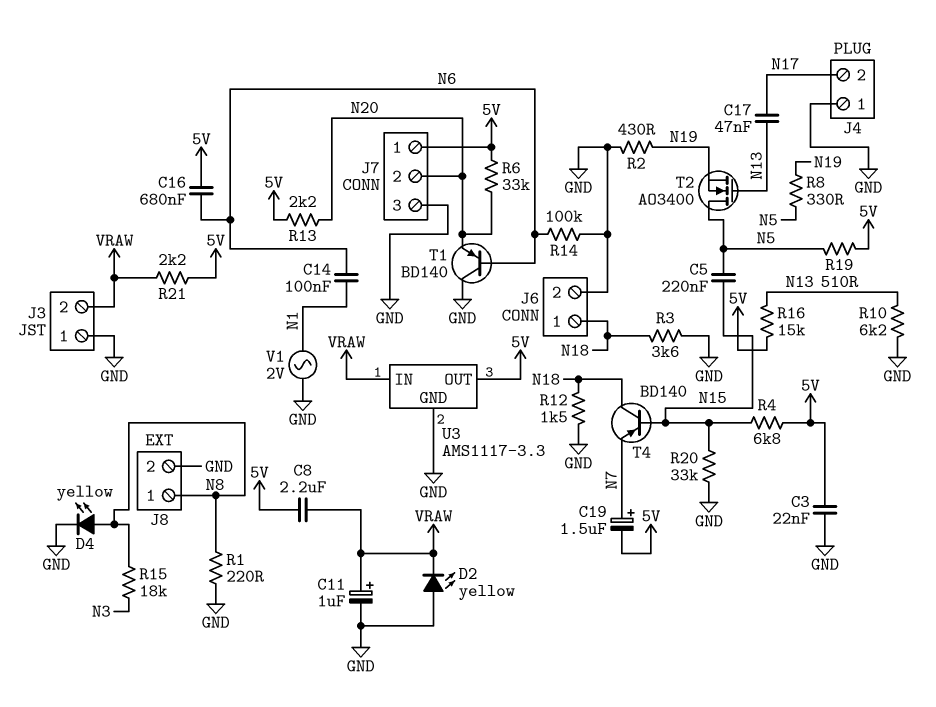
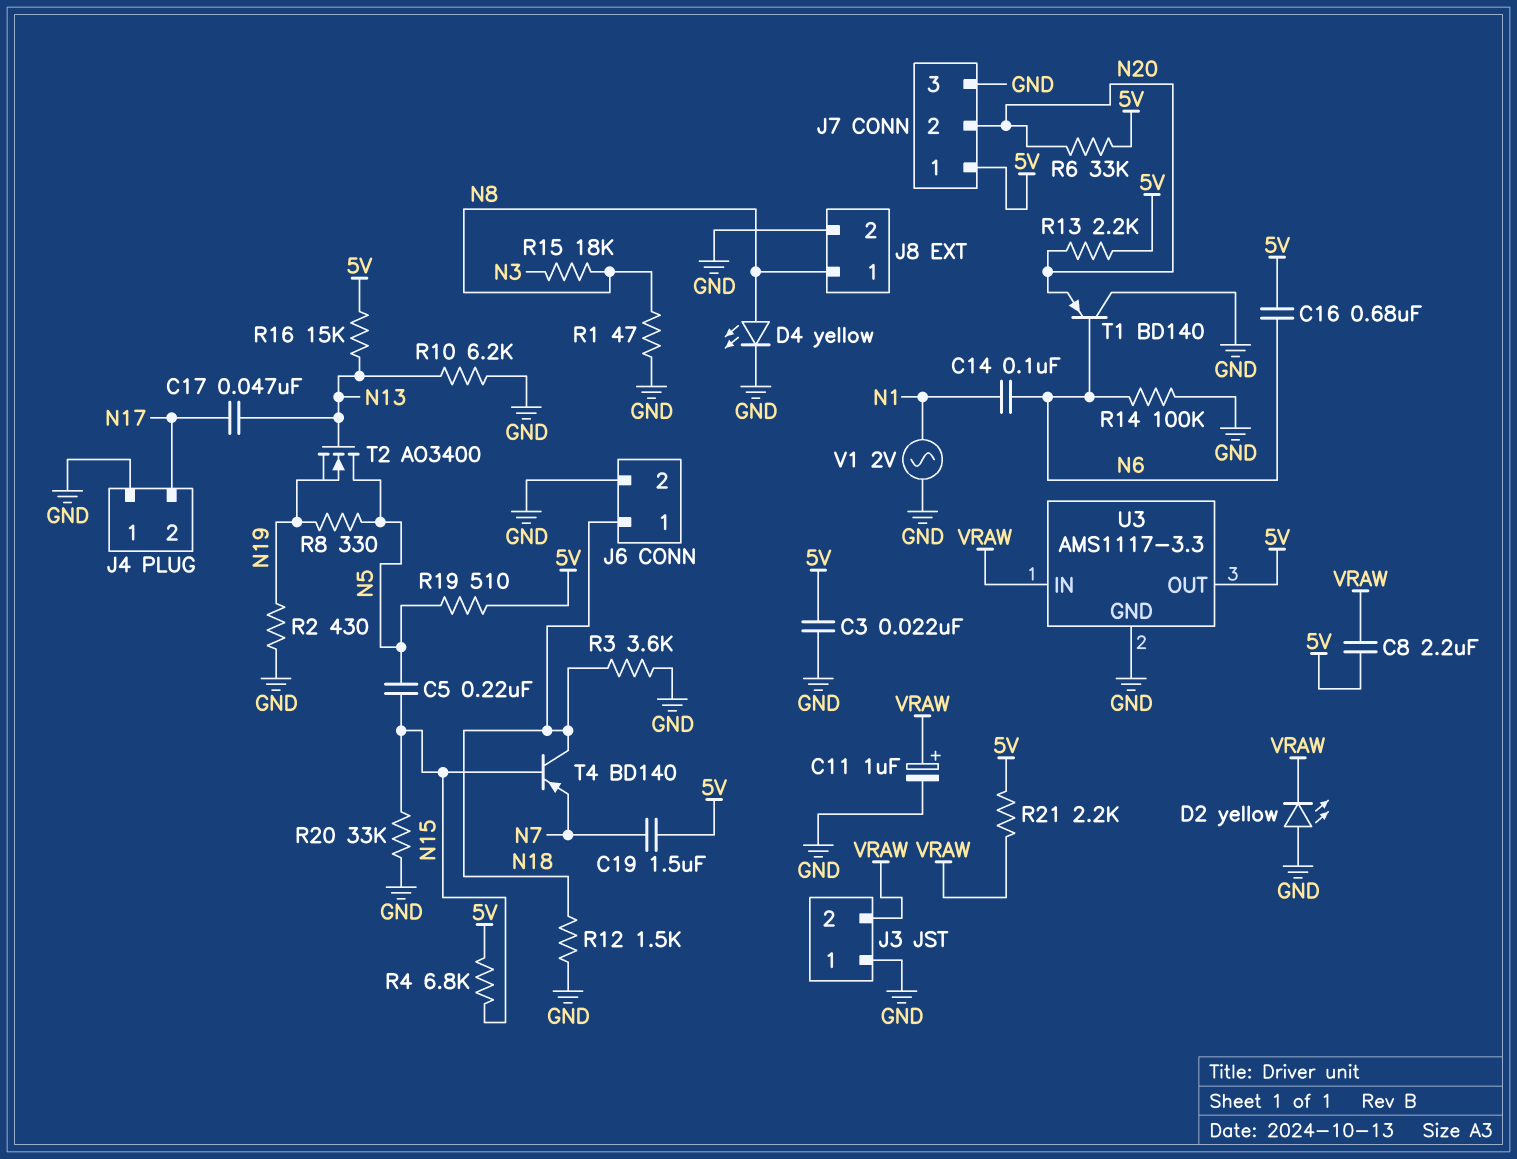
C19: 1.5uF (plus N7, minus 5V) -> 1.5uF (5V, N7)
R1: 220 (GND, N8) -> 47 (GND, N8)

